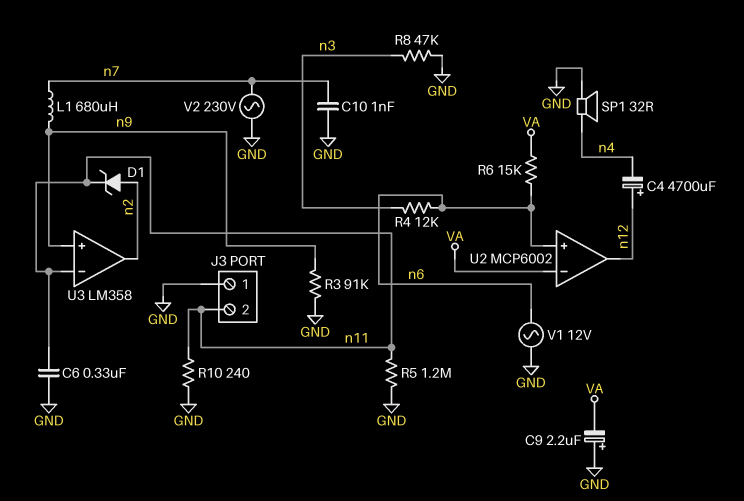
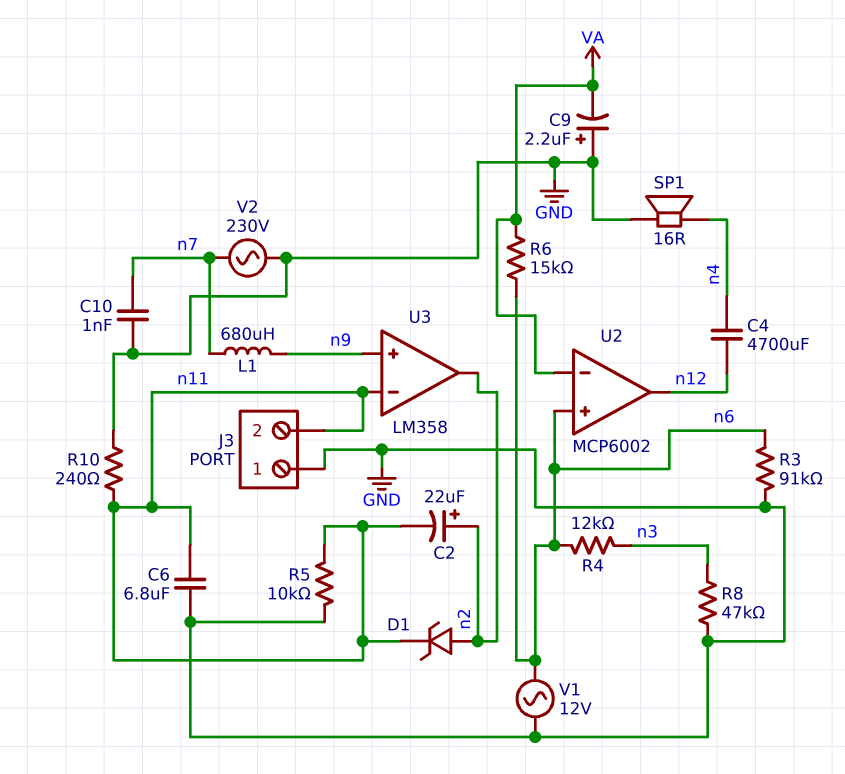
C2: none -> 22uF (plus n2, minus n11)
C4: 4700uF (plus n12, minus n4) -> 4700uF (n4, n12)
C6: 330nF (GND, n11) -> 6.8uF (GND, n11)
R3: 91k (GND, n9) -> 91k (GND, n6)
R5: 1.2M (GND, n11) -> 10k (GND, n11)
SP1: speaker 32R (GND, n4) -> speaker 16R (GND, n4)

